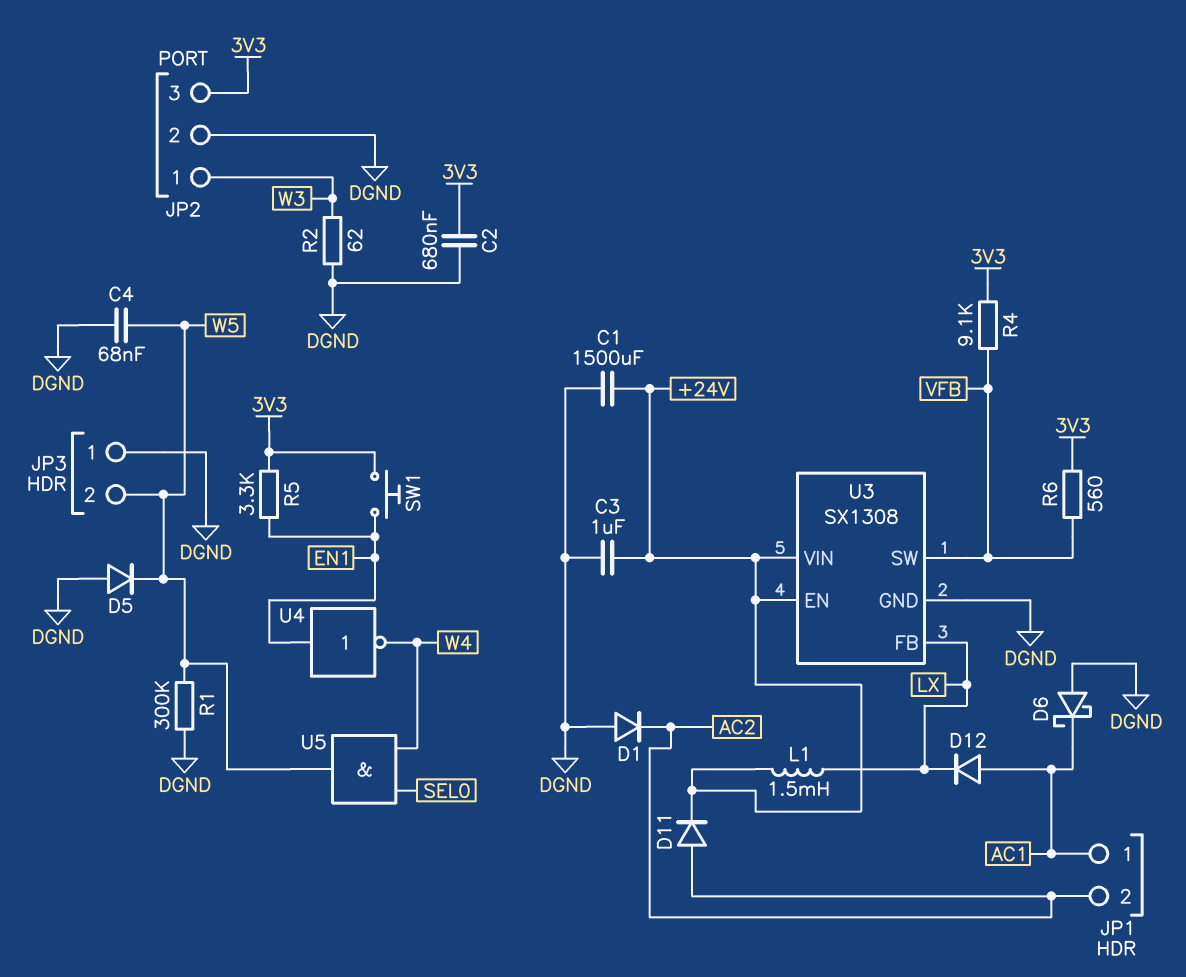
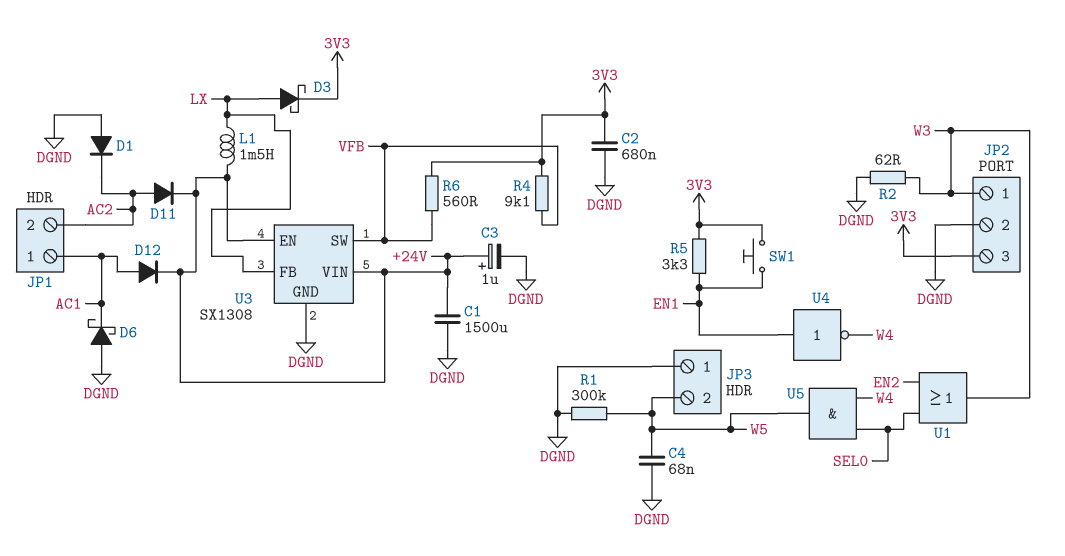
C3: 1uF (+24V, DGND) -> 1uF (plus +24V, minus DGND)
D3: none -> schottky (A LX, K 3V3)
D5: diode (A DGND, K W5) -> none
D12: diode (A AC1, K LX) -> diode (A AC1, K +24V)
U1: none -> OR (in EN2, in SEL0, out W3)

